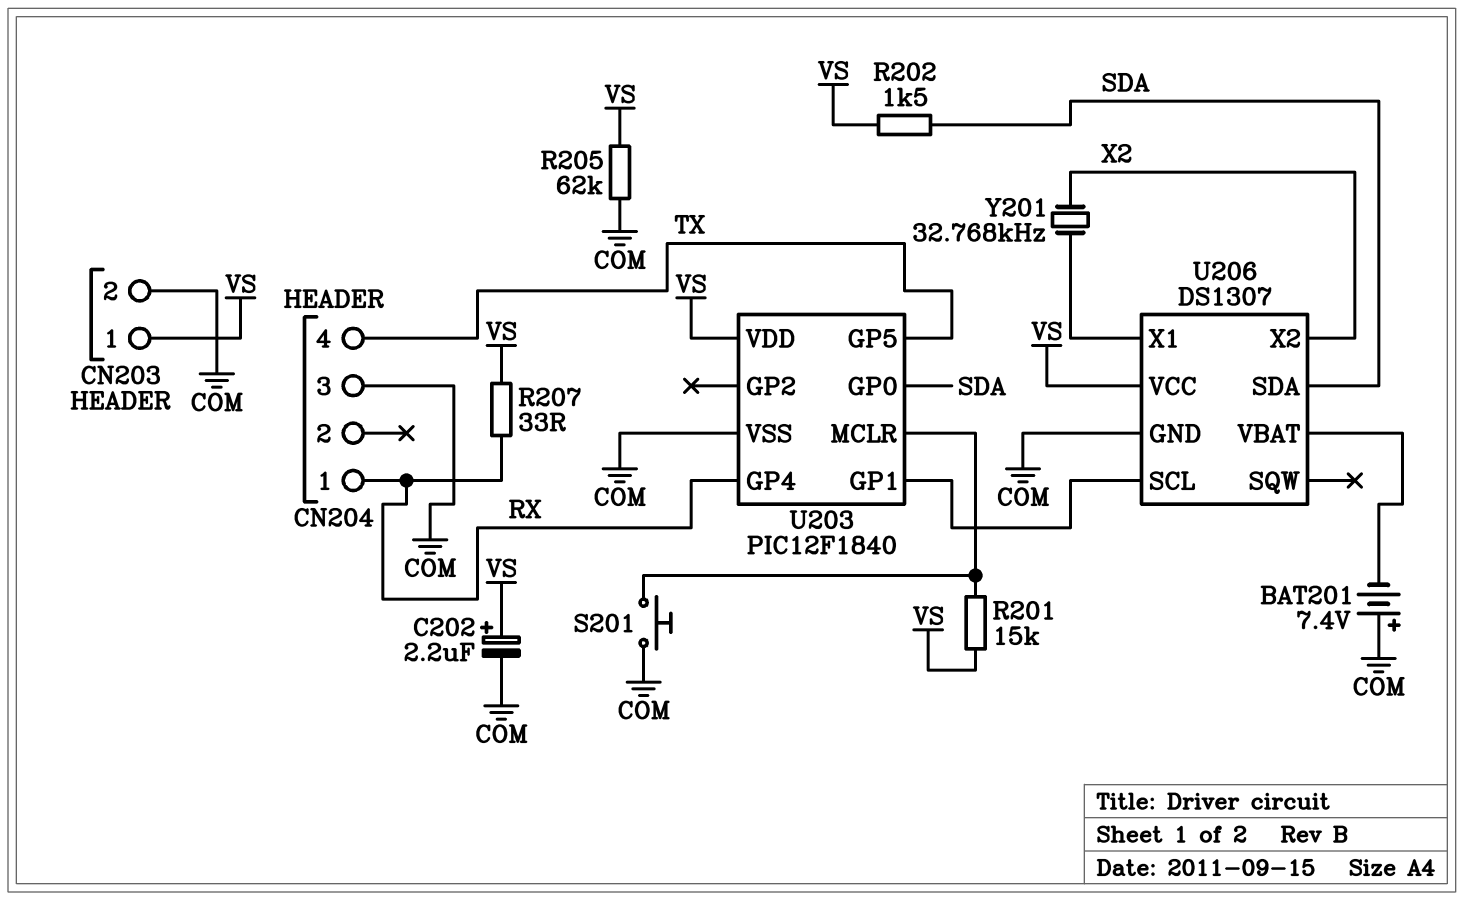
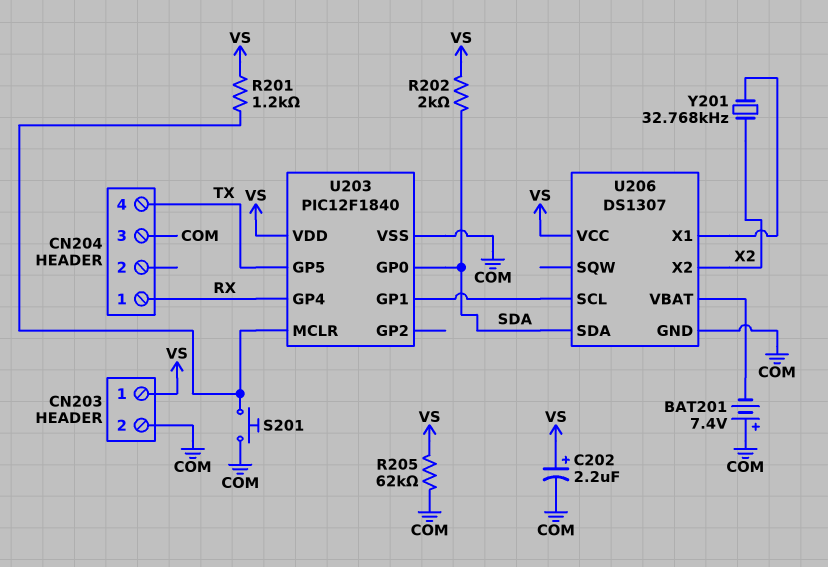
R201: 15k (U203/MCLR, VS) -> 1.2k (U203/MCLR, VS)
R202: 1.5k (SDA, VS) -> 2k (SDA, VS)
R207: 33 (RX, VS) -> none

